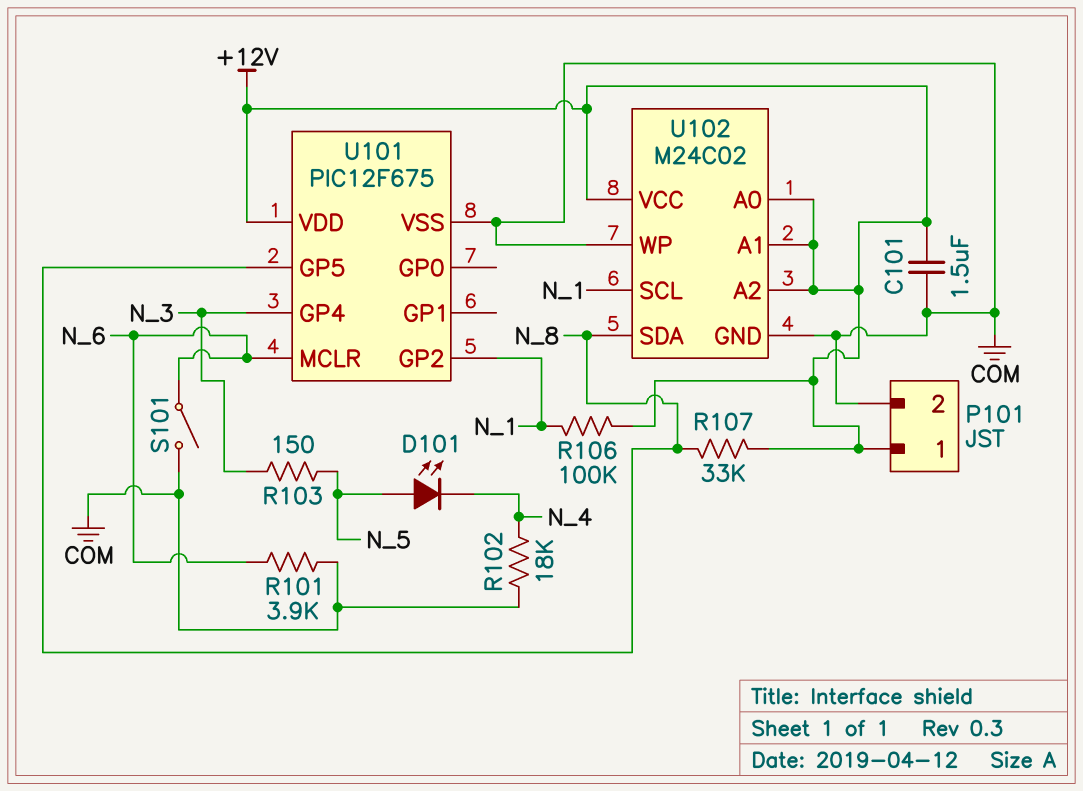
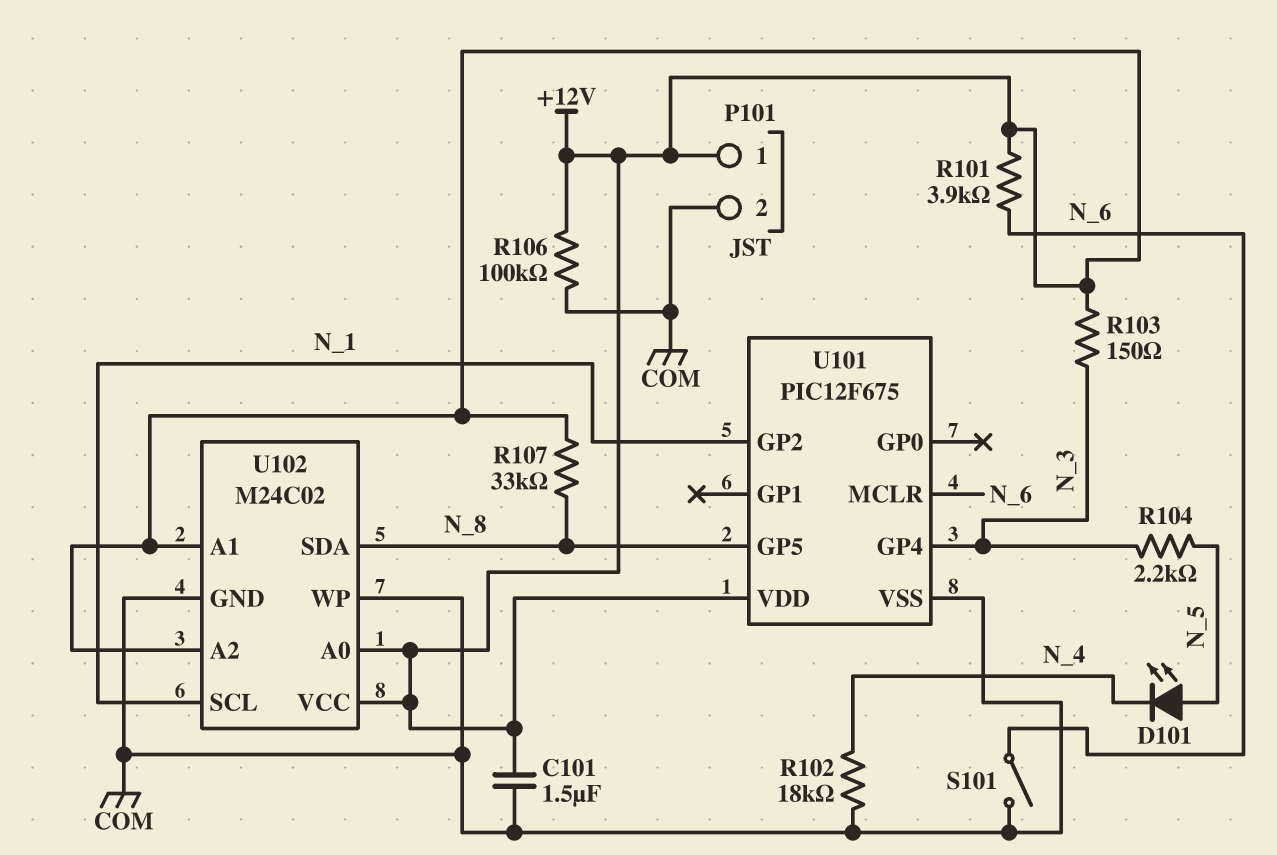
R101: 3.9k (COM, N_6) -> 3.9k (+12V, N_6)
R103: 150 (N_3, N_5) -> 150 (+12V, N_3)
R104: none -> 2.2k (N_3, N_5)
R106: 100k (+12V, N_1) -> 100k (+12V, COM)

